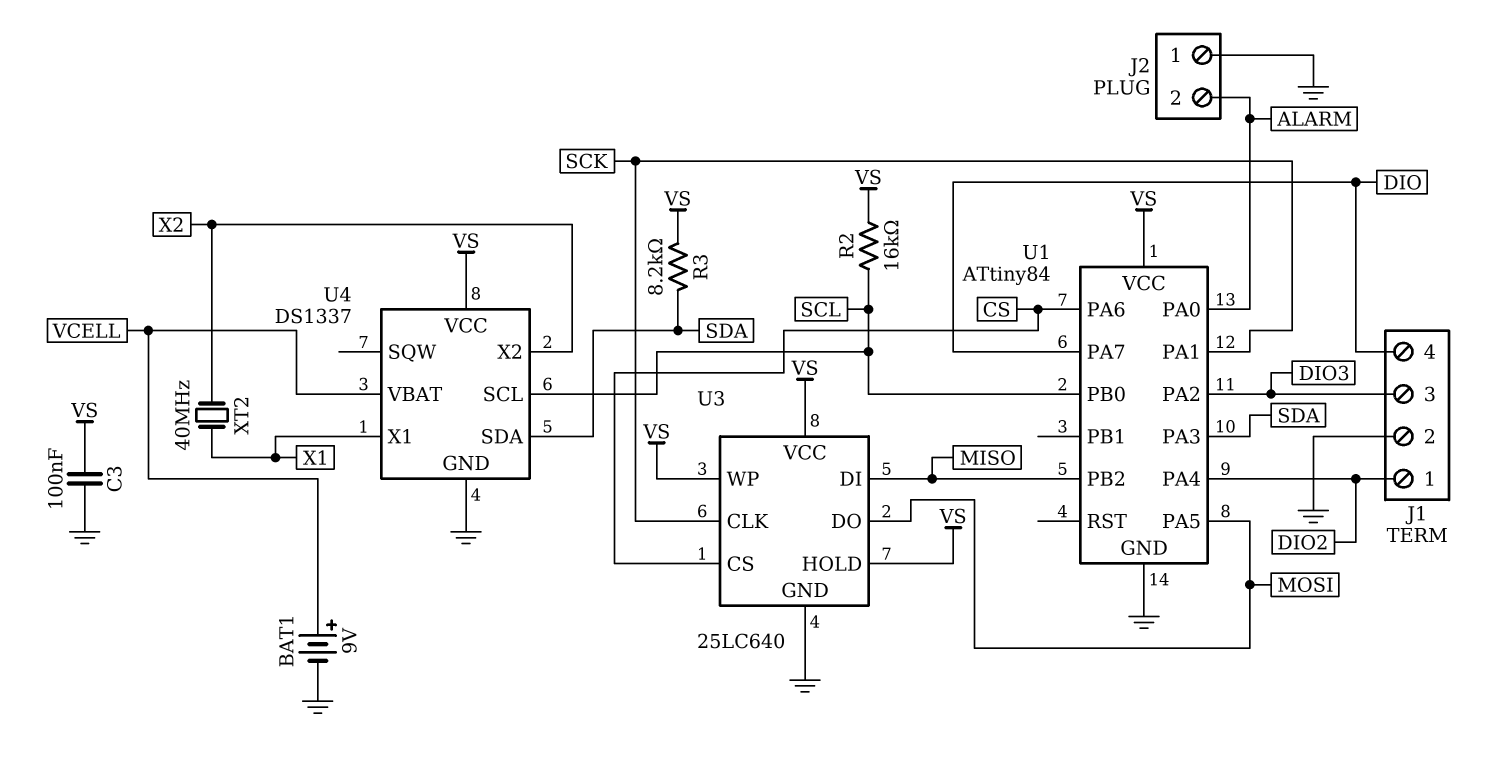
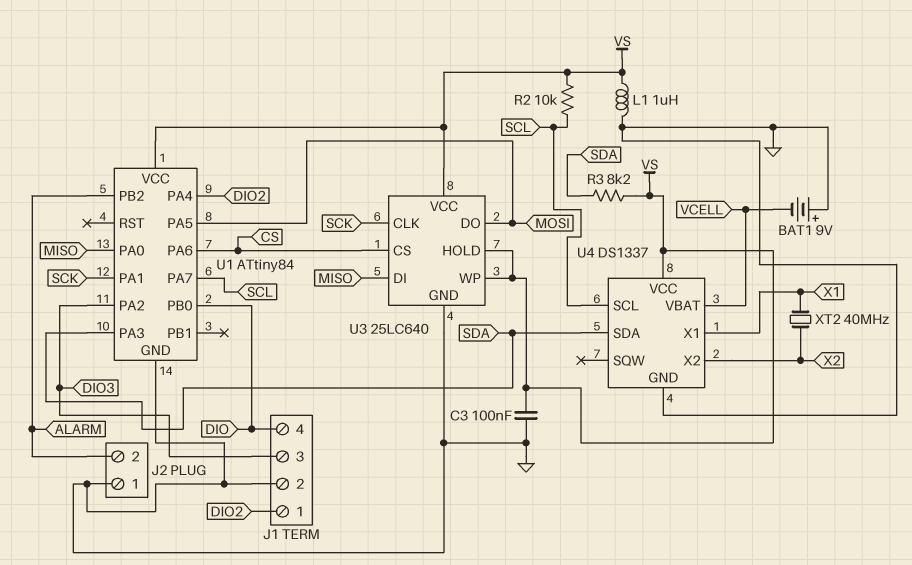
BAT1: 9V (plus VCELL, minus GND) -> 9V (plus GND, minus VCELL)
L1: none -> 1uH (GND, VS)
R2: 16k (SCL, VS) -> 10k (SCL, VS)
U1 pin PA0: ALARM -> MISO
U1 pin PA7: DIO -> SCL
U1 pin PB0: SCL -> DIO
U1 pin PB2: MISO -> ALARM

